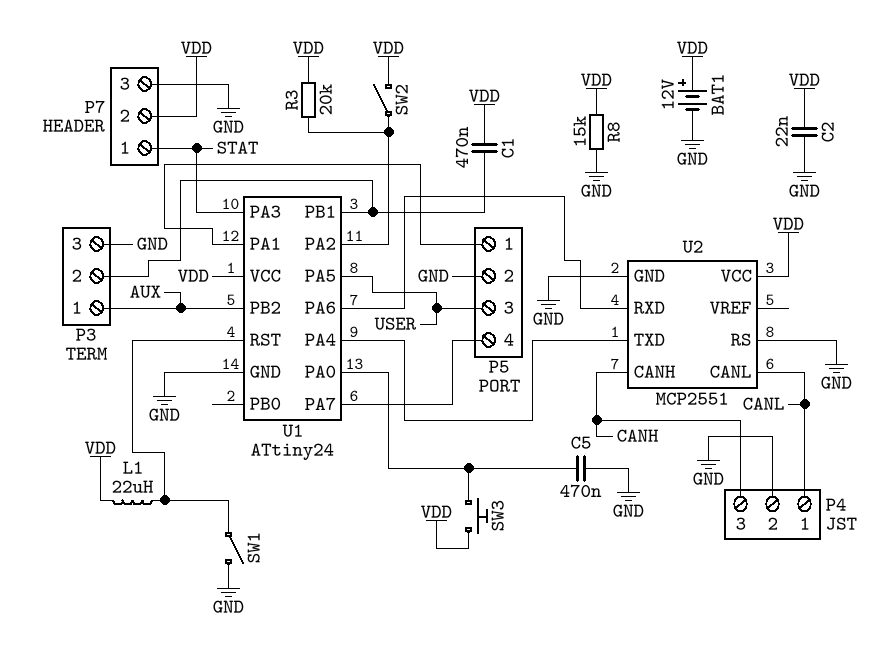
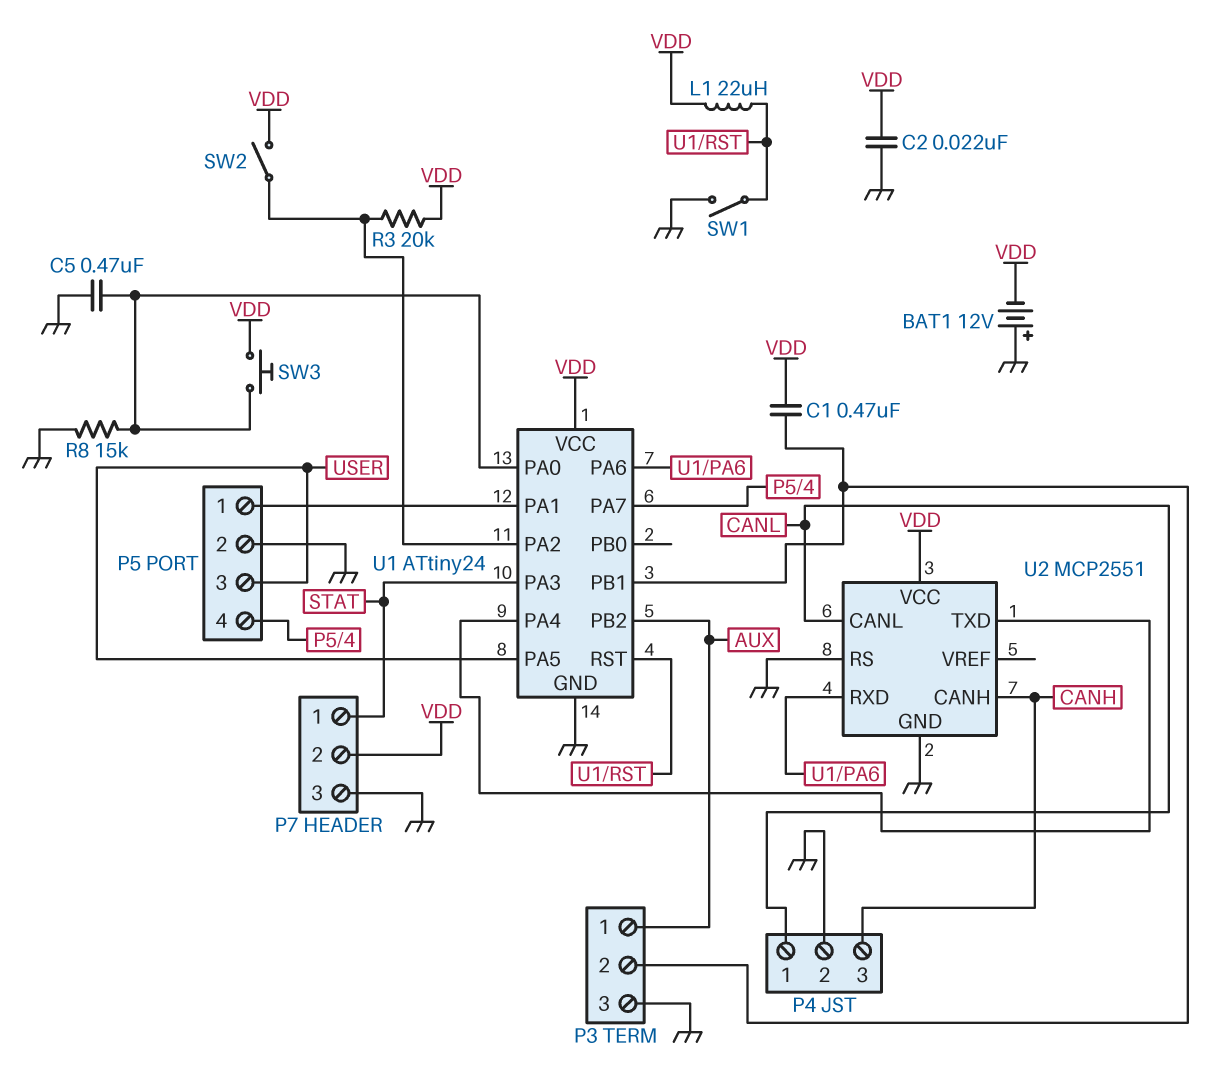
BAT1: 12V (plus VDD, minus GND) -> 12V (plus GND, minus VDD)
R8: 15k (GND, VDD) -> 15k (GND, U1/PA0)

